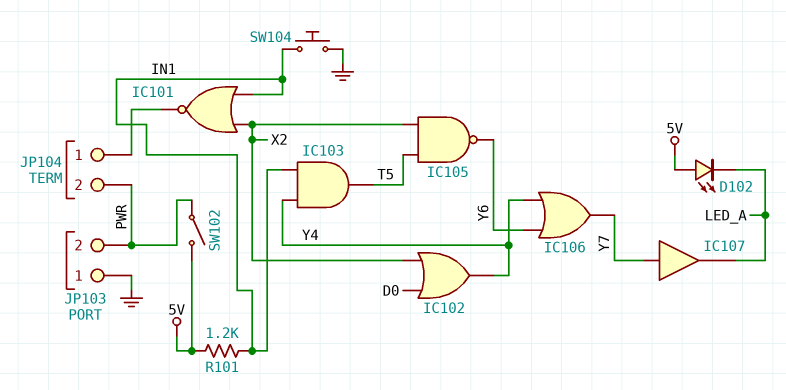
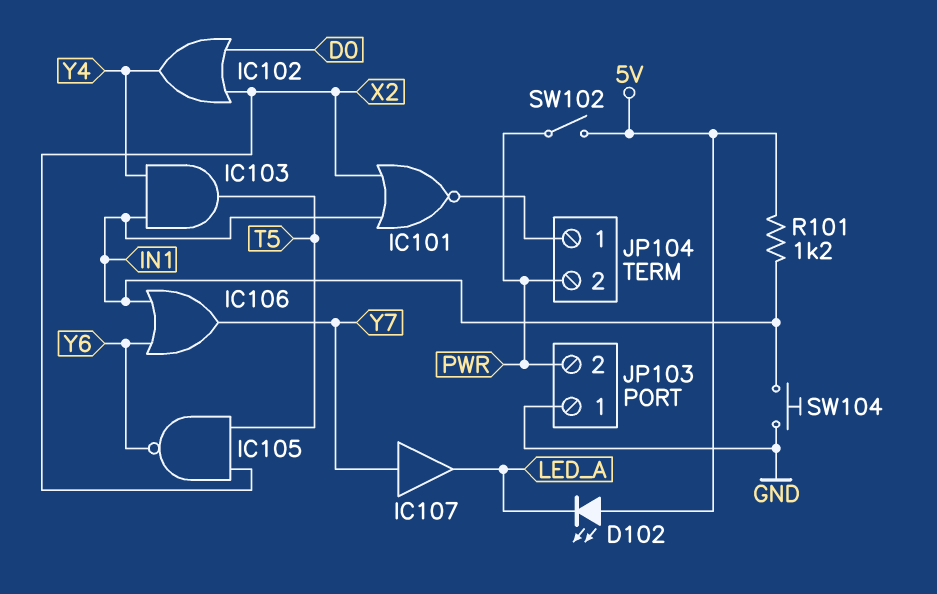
IC106: OR (in Y4, in Y6, out Y7) -> OR (in IN1, in Y6, out Y7)

